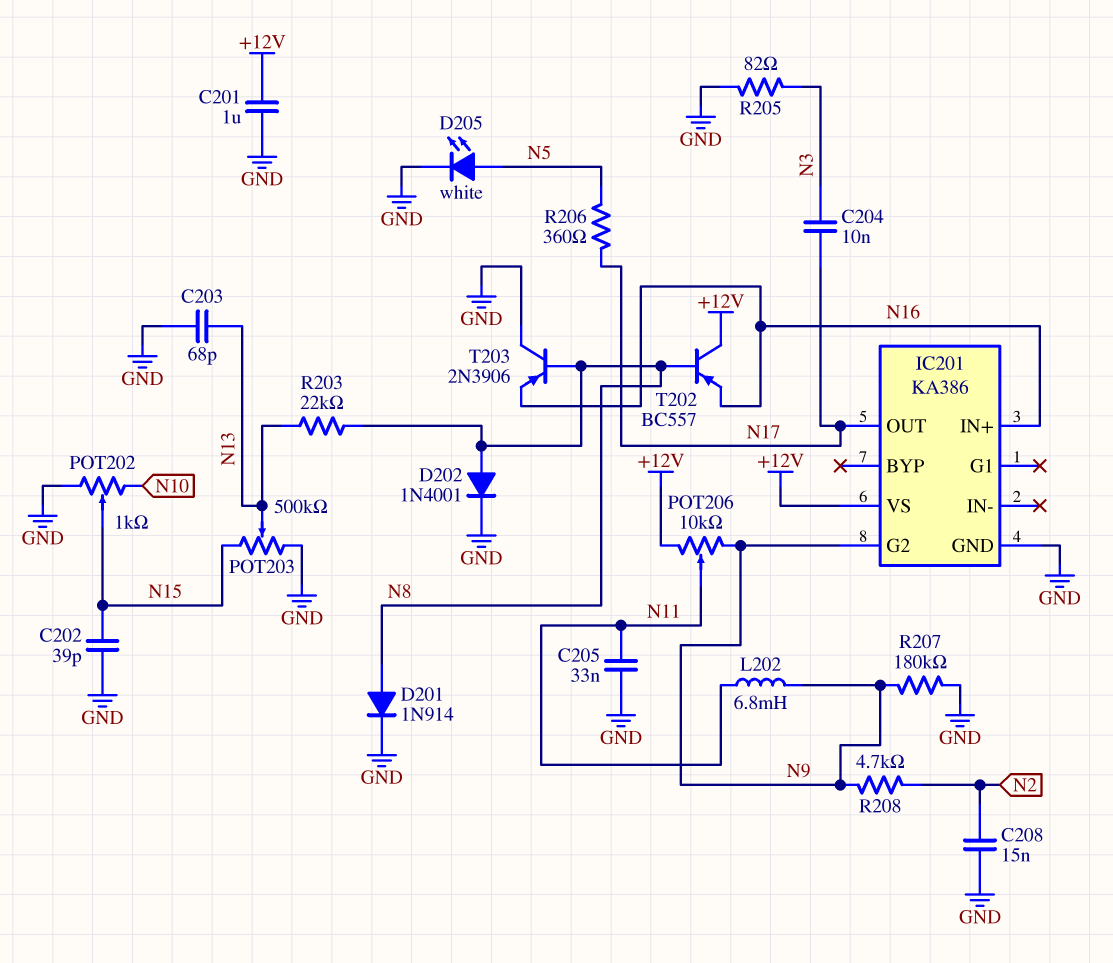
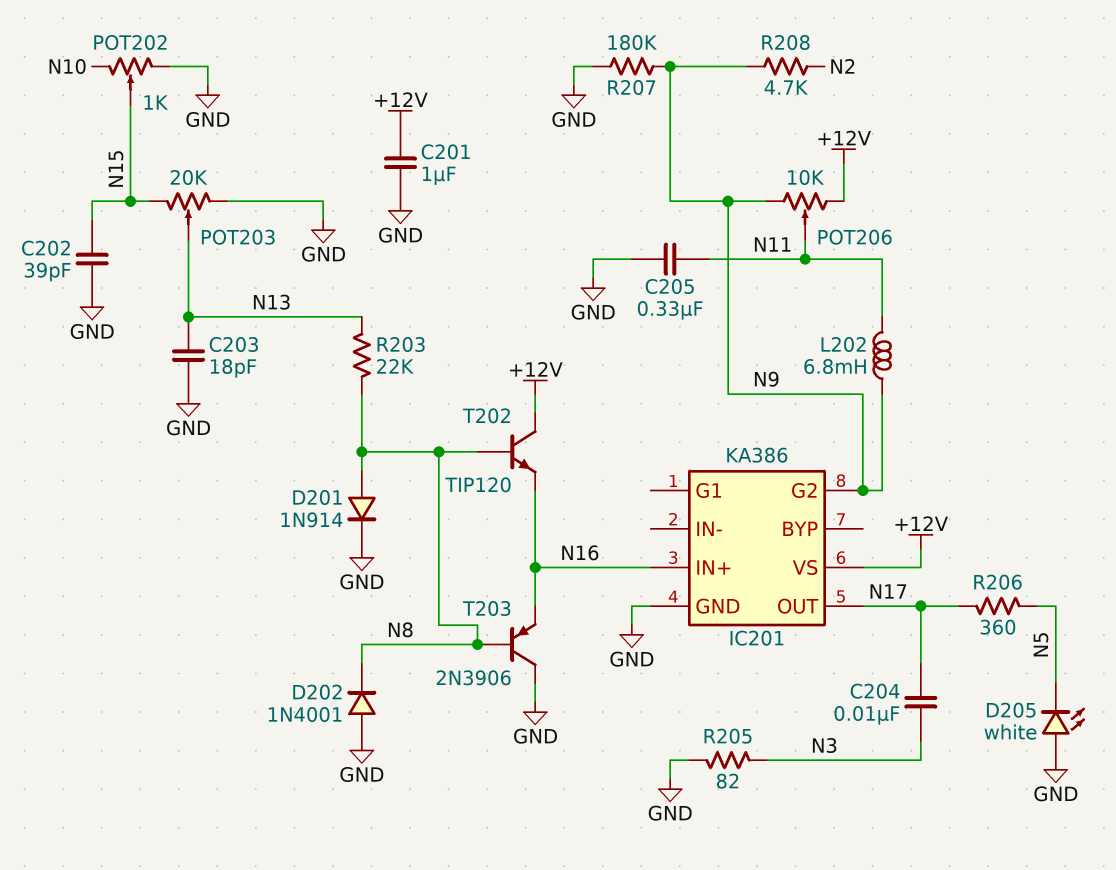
C203: 68pF (GND, N13) -> 18pF (GND, N13)
C205: 33nF (GND, N11) -> 330nF (GND, N11)
C208: 15nF (GND, N2) -> none
D202: diode 1N4001 (A N8, K GND) -> diode 1N4001 (A GND, K N8)
D205: LED white (A N5, K GND) -> LED white (A GND, K N5)
POT203: 500k (GND, N15, wiper N13) -> 20k (GND, N15, wiper N13)
T202: PNP BC557 (B N8, C +12V, E N16) -> NPN TIP120 (B N8, C +12V, E N16)

